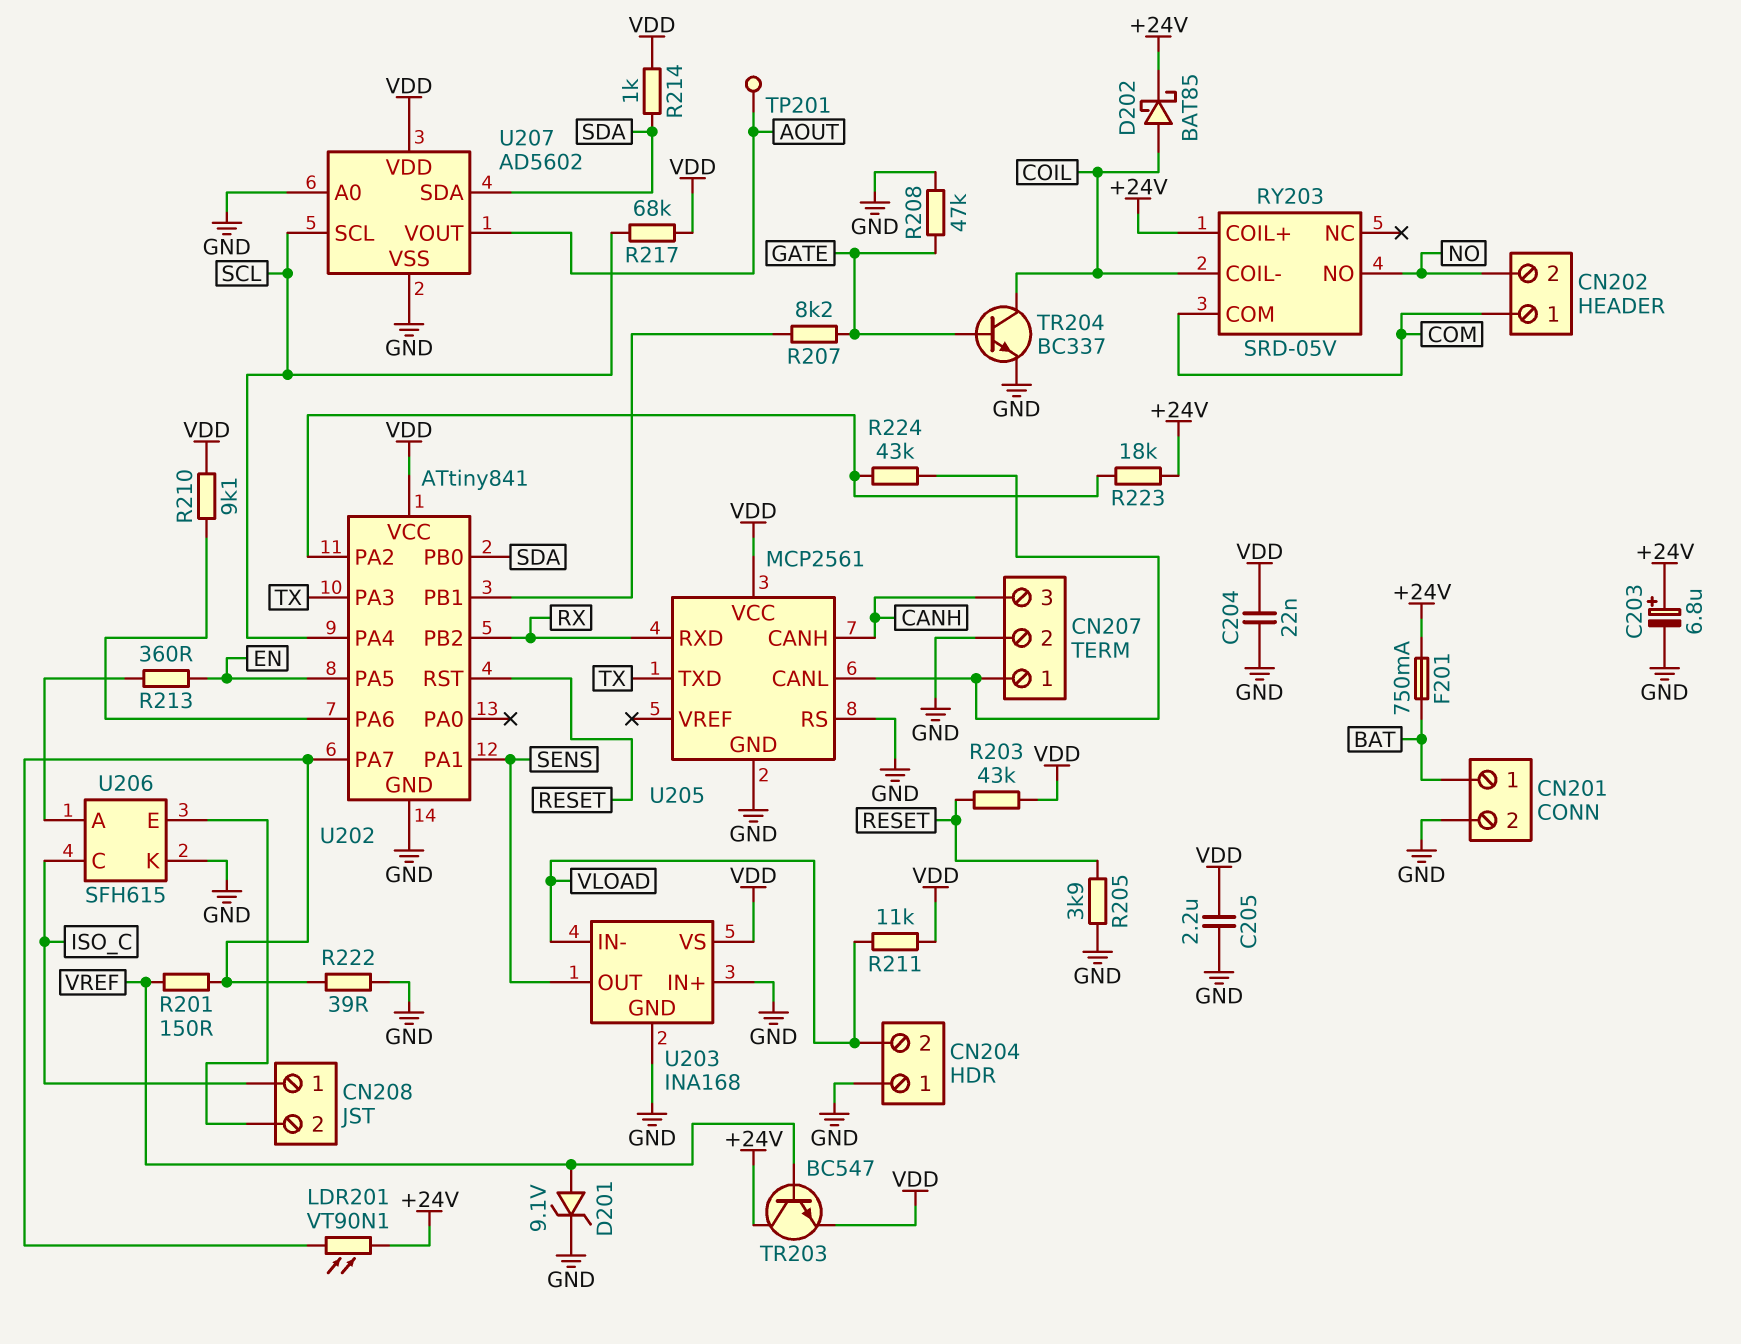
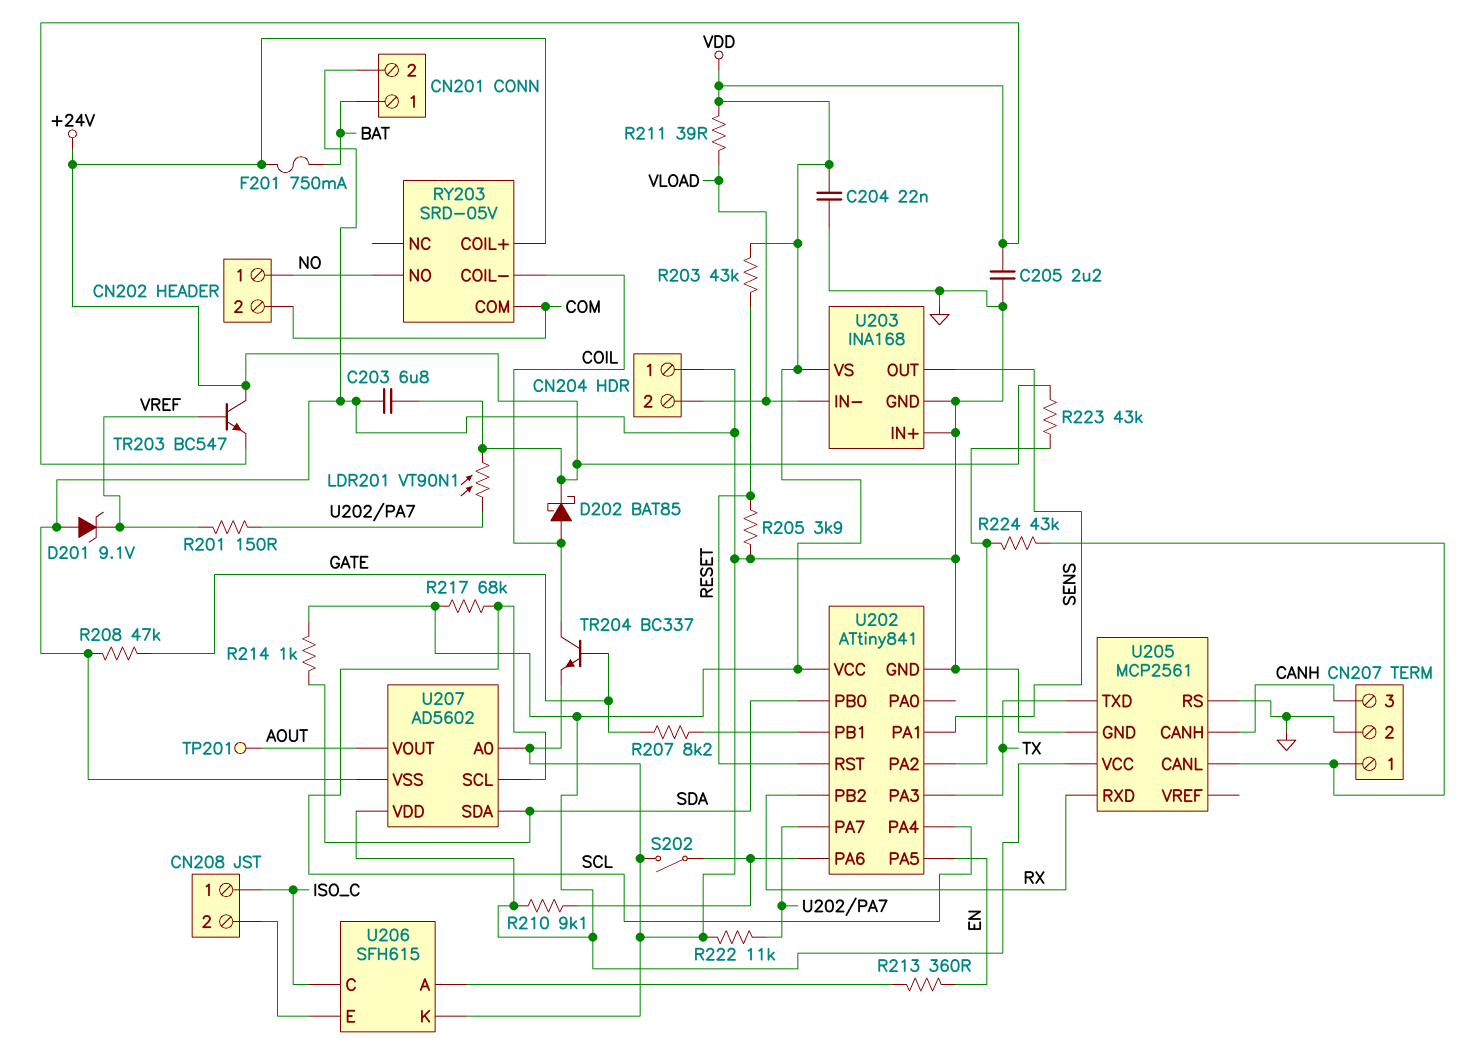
C203: 6.8uF (plus +24V, minus GND) -> 6.8uF (+24V, GND)
CN202 pin 1: COM -> NO
CN202 pin 2: NO -> COM
D201: zener 9.1V (A VREF, K GND) -> zener 9.1V (A GND, K VREF)
R211: 11k (VDD, VLOAD) -> 39 (VDD, VLOAD)
R222: 39 (GND, U202/PA7) -> 11k (GND, U202/PA7)
R223: 18k (+24V, U202/PA2) -> 43k (+24V, U202/PA2)
S202: none -> switch (GND, U202/PA6)

